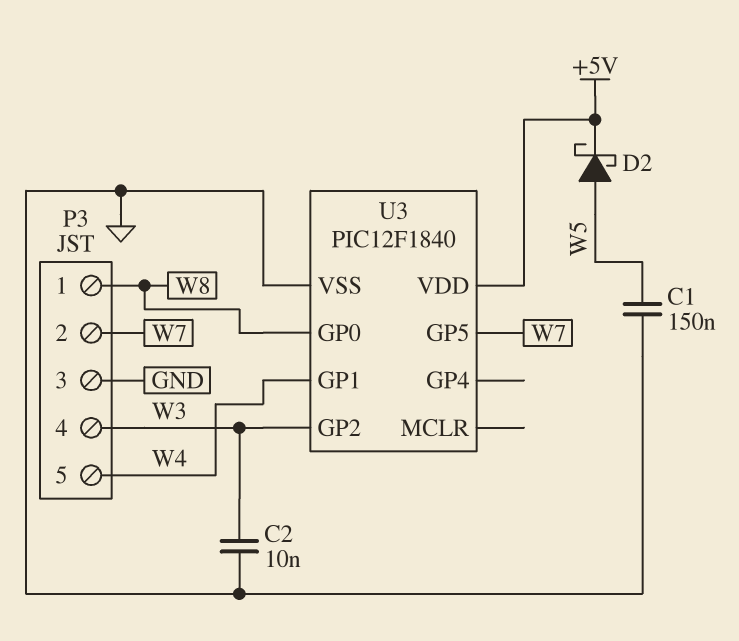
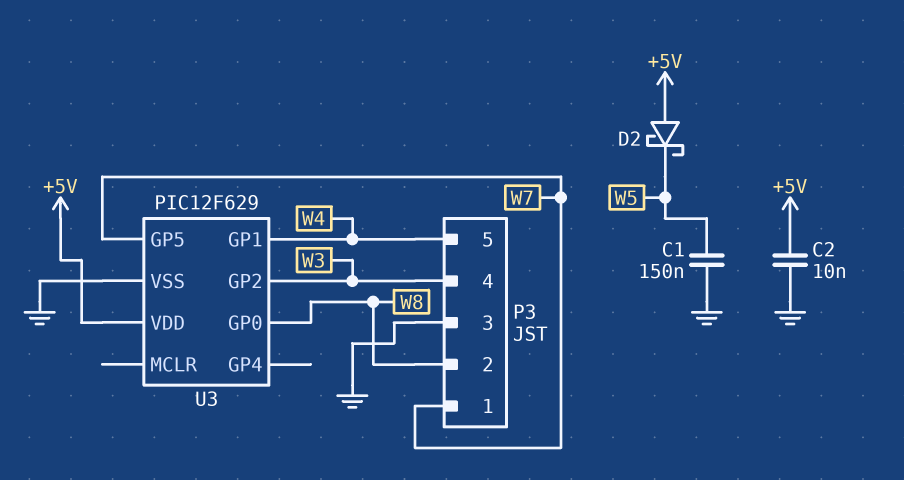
C2: 10nF (GND, W3) -> 10nF (+5V, GND)
D2: schottky (A W5, K +5V) -> schottky (A +5V, K W5)
P3 pin 1: W8 -> W7
P3 pin 2: W7 -> W8
U3: PIC12F1840 -> PIC12F629

